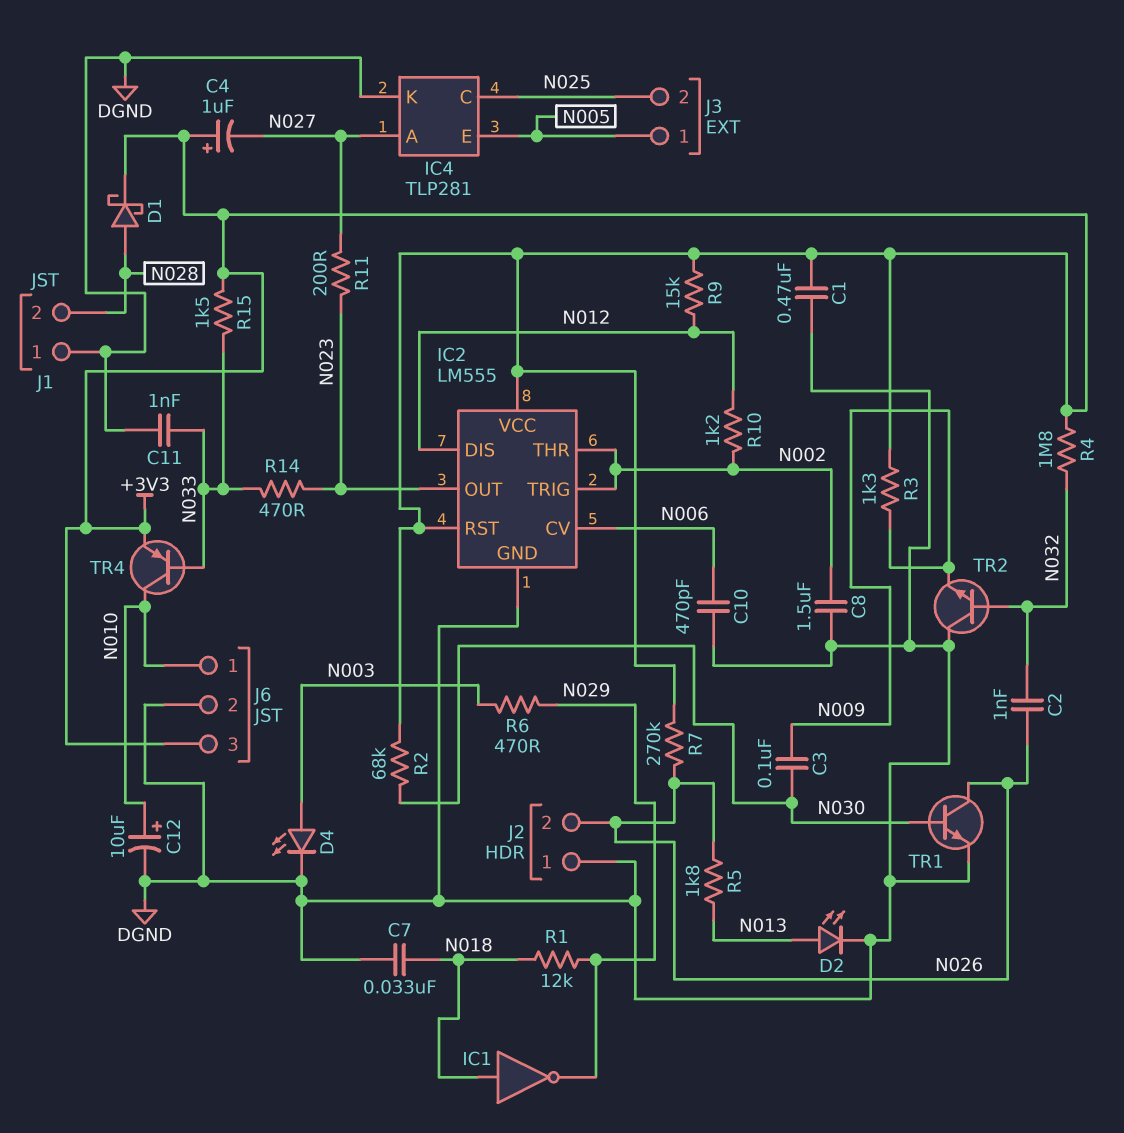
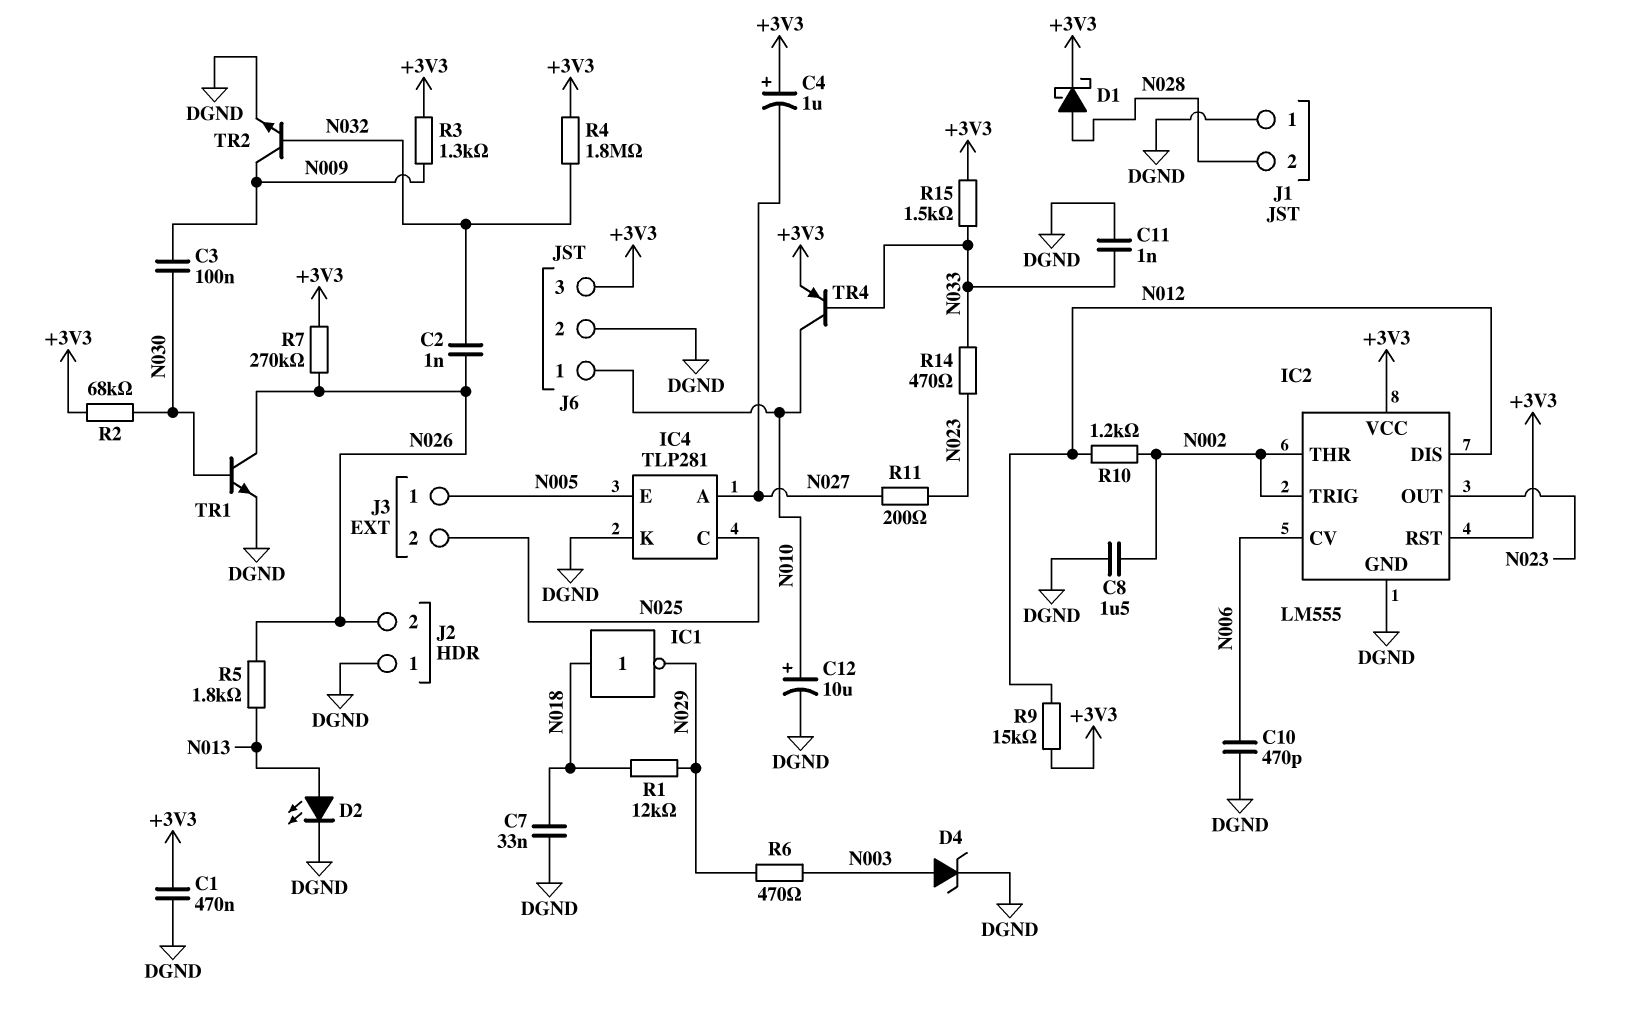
D4: LED (A N003, K DGND) -> zener (A N003, K DGND)
TR2: NPN (B N032, C DGND, E N009) -> NPN (B N032, C N009, E DGND)

